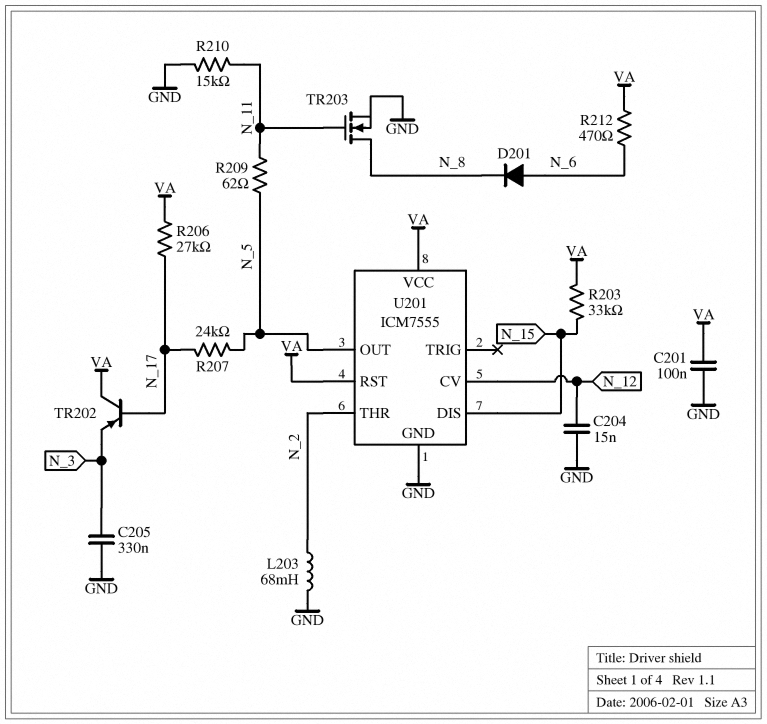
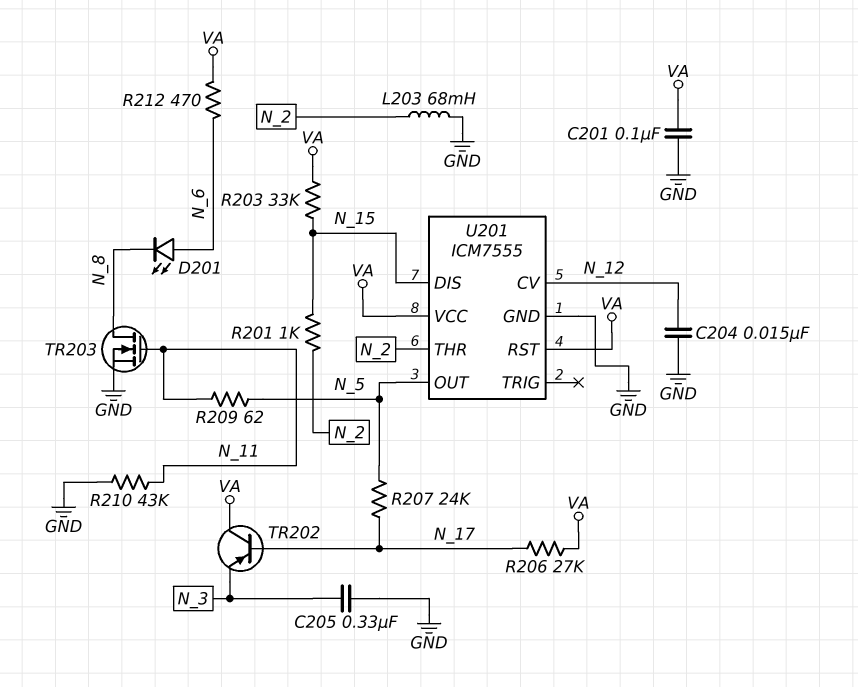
D201: diode (A N_6, K N_8) -> LED (A N_6, K N_8)
R201: none -> 1k (N_2, N_15)
R210: 15k (GND, N_11) -> 43k (GND, N_11)

